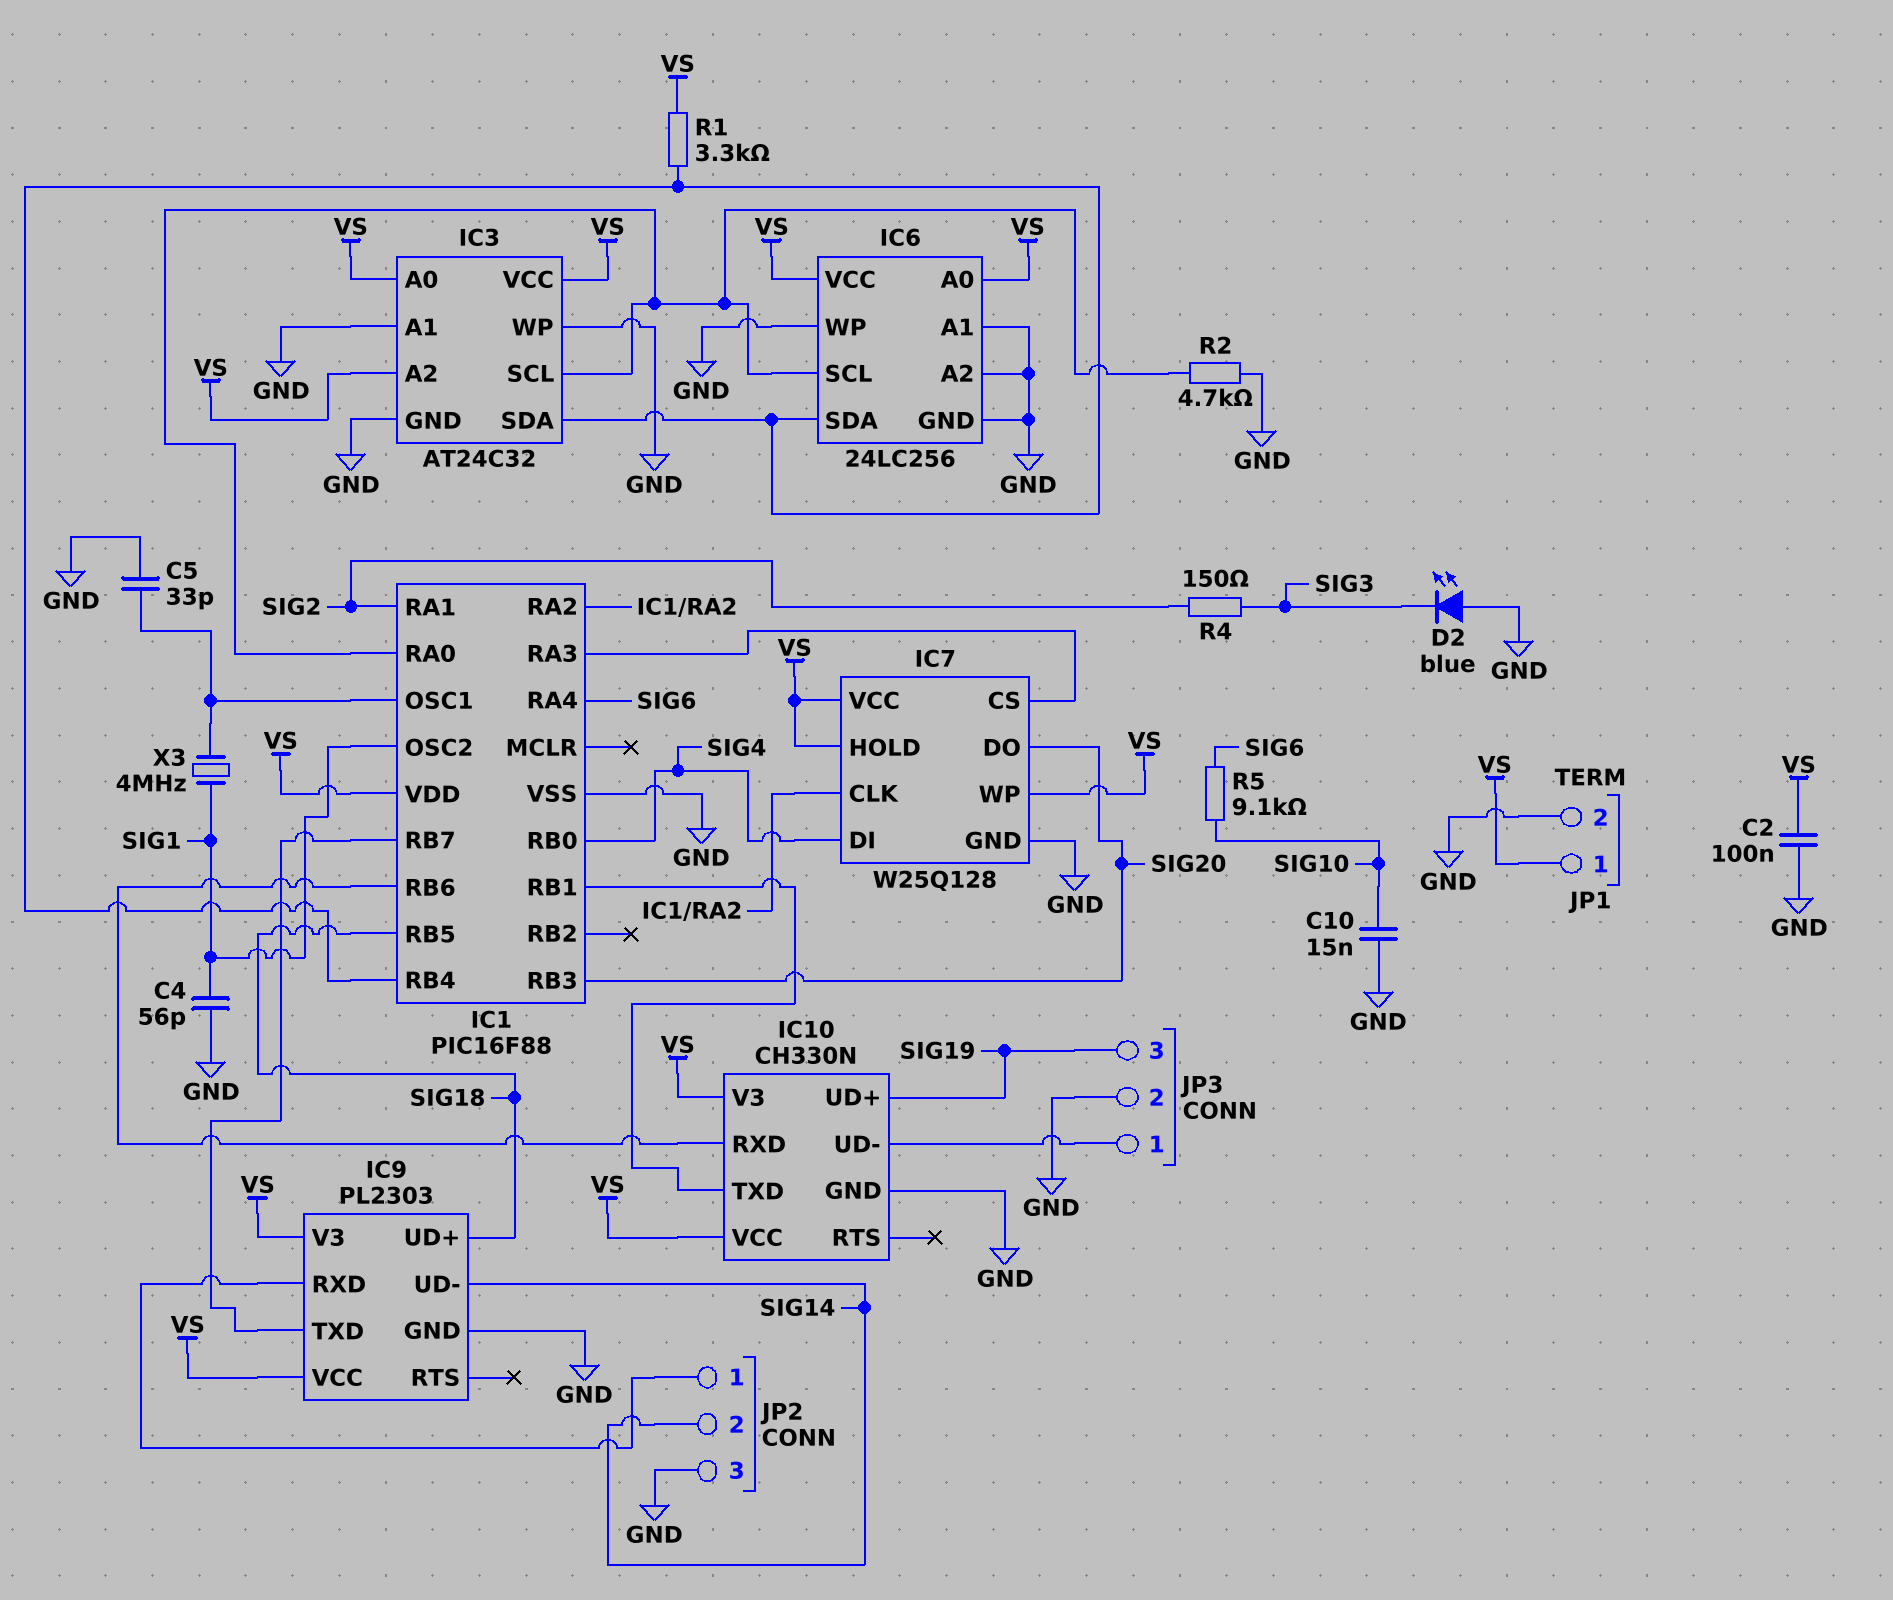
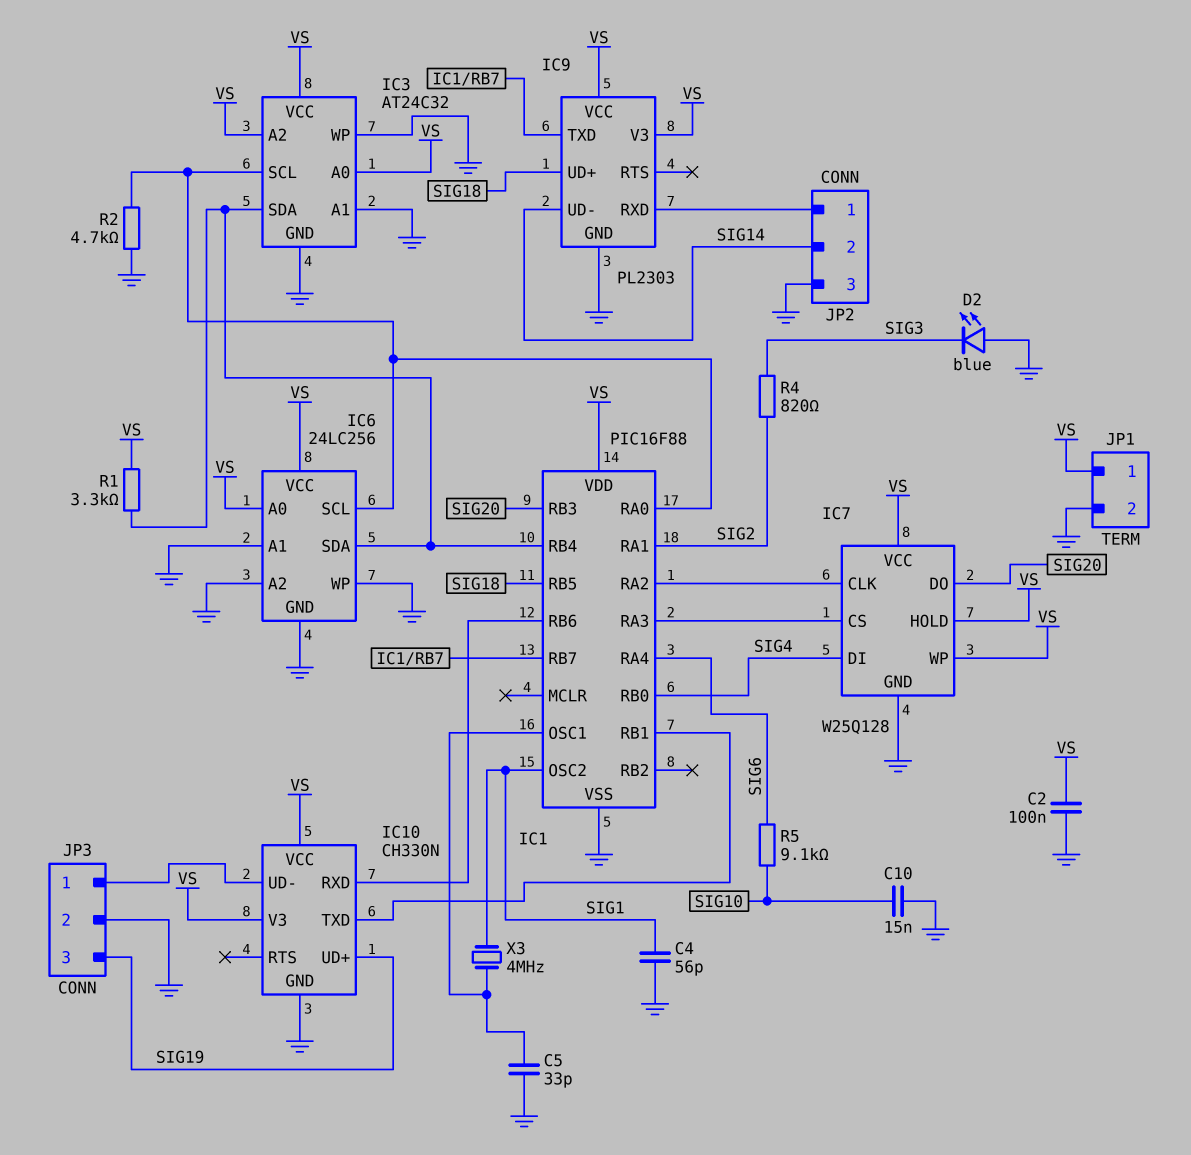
R4: 150 (SIG2, SIG3) -> 820 (SIG2, SIG3)

